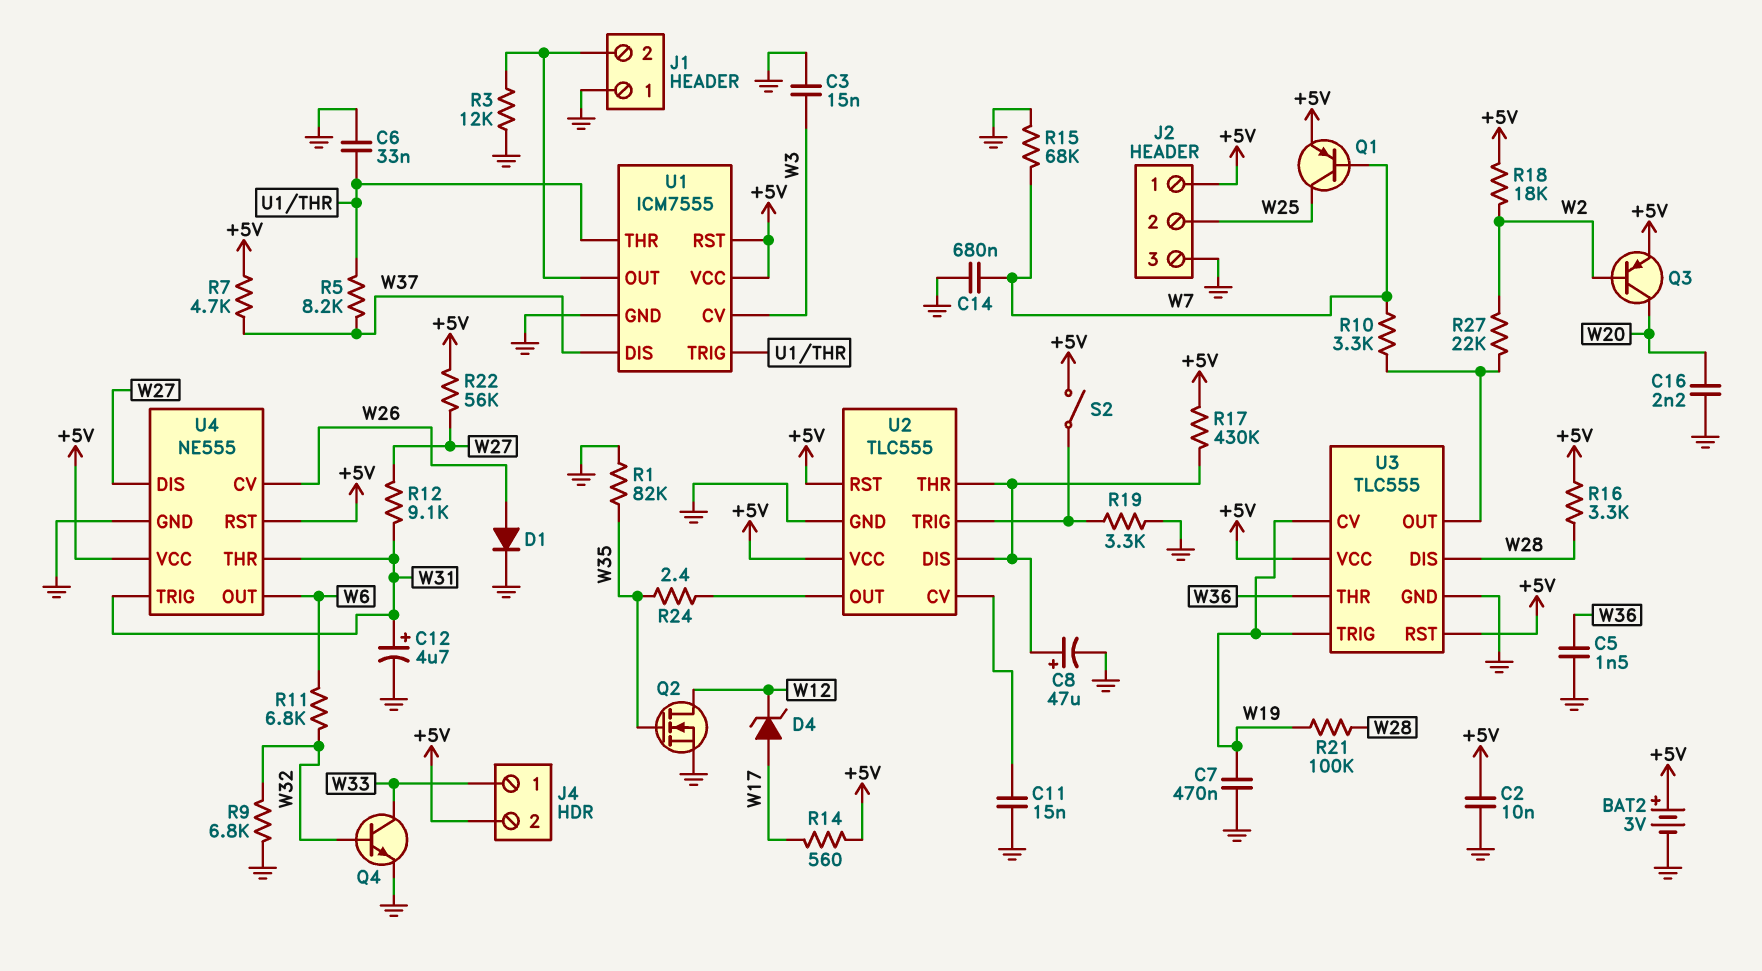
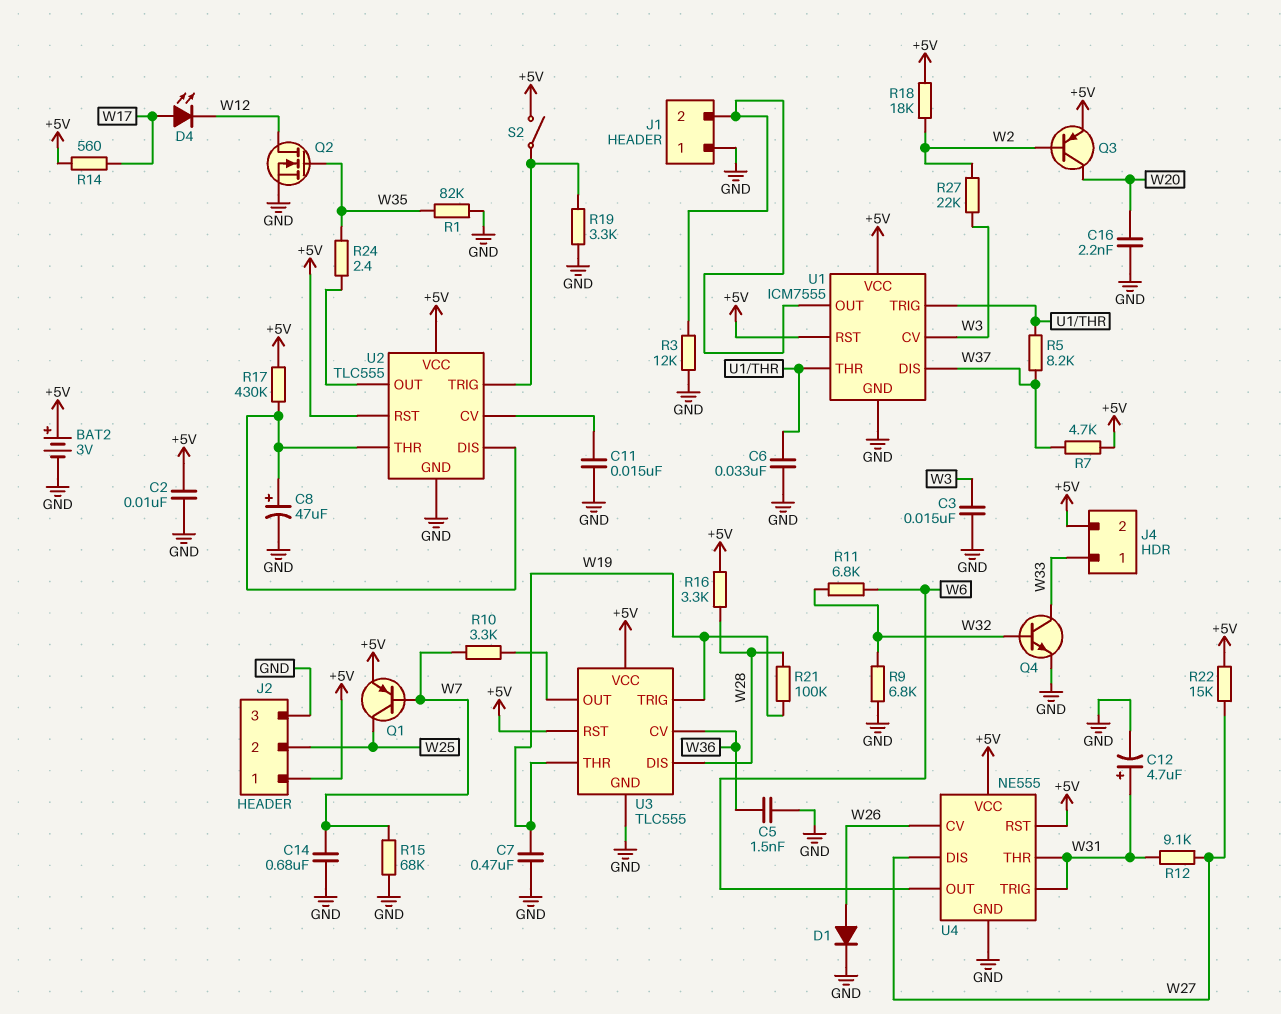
D4: zener (A W17, K W12) -> LED (A W17, K W12)
R22: 56k (+5V, W27) -> 15k (+5V, W27)
R27: 22k (U3/OUT, W2) -> 22k (W2, W3)
U3 pin CV: W19 -> W36
U3 pin THR: W36 -> W19

